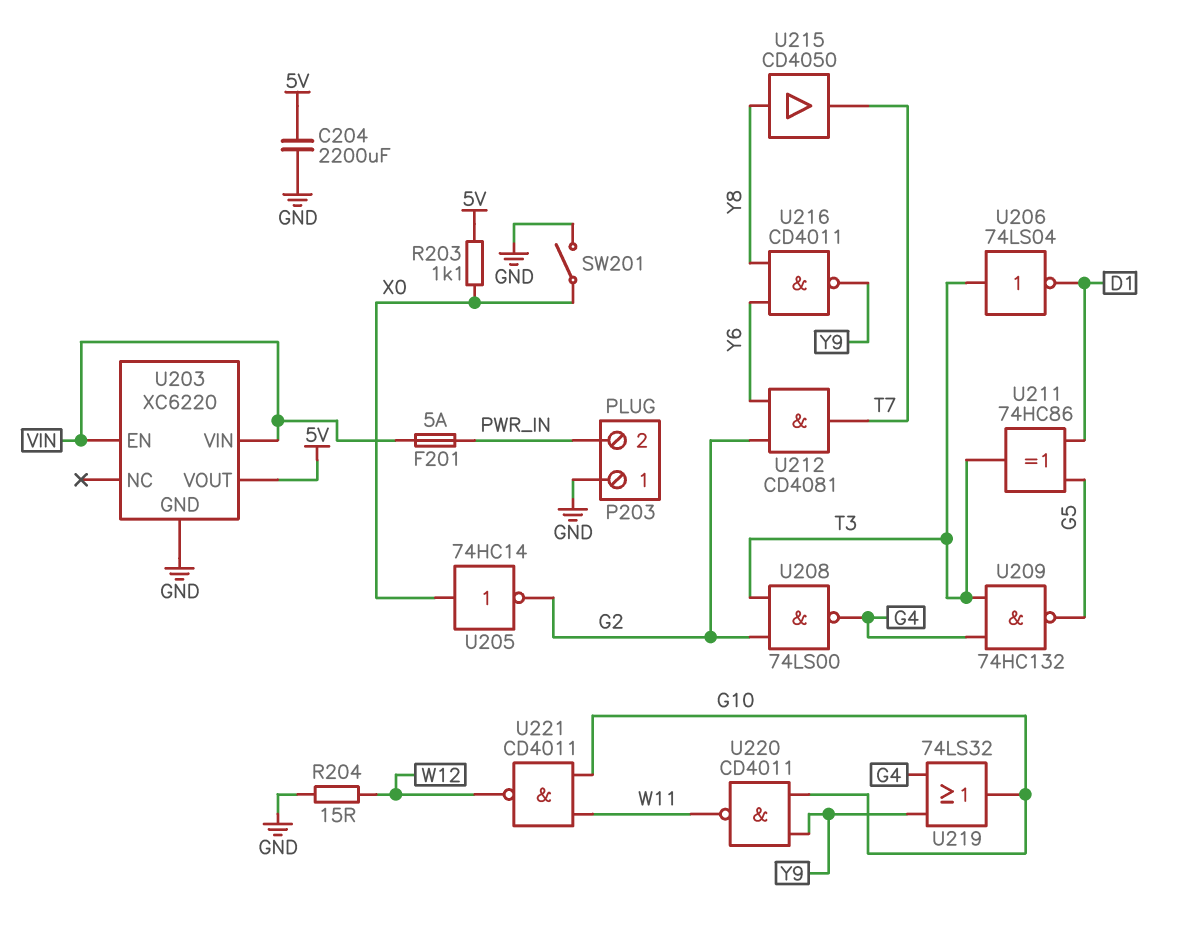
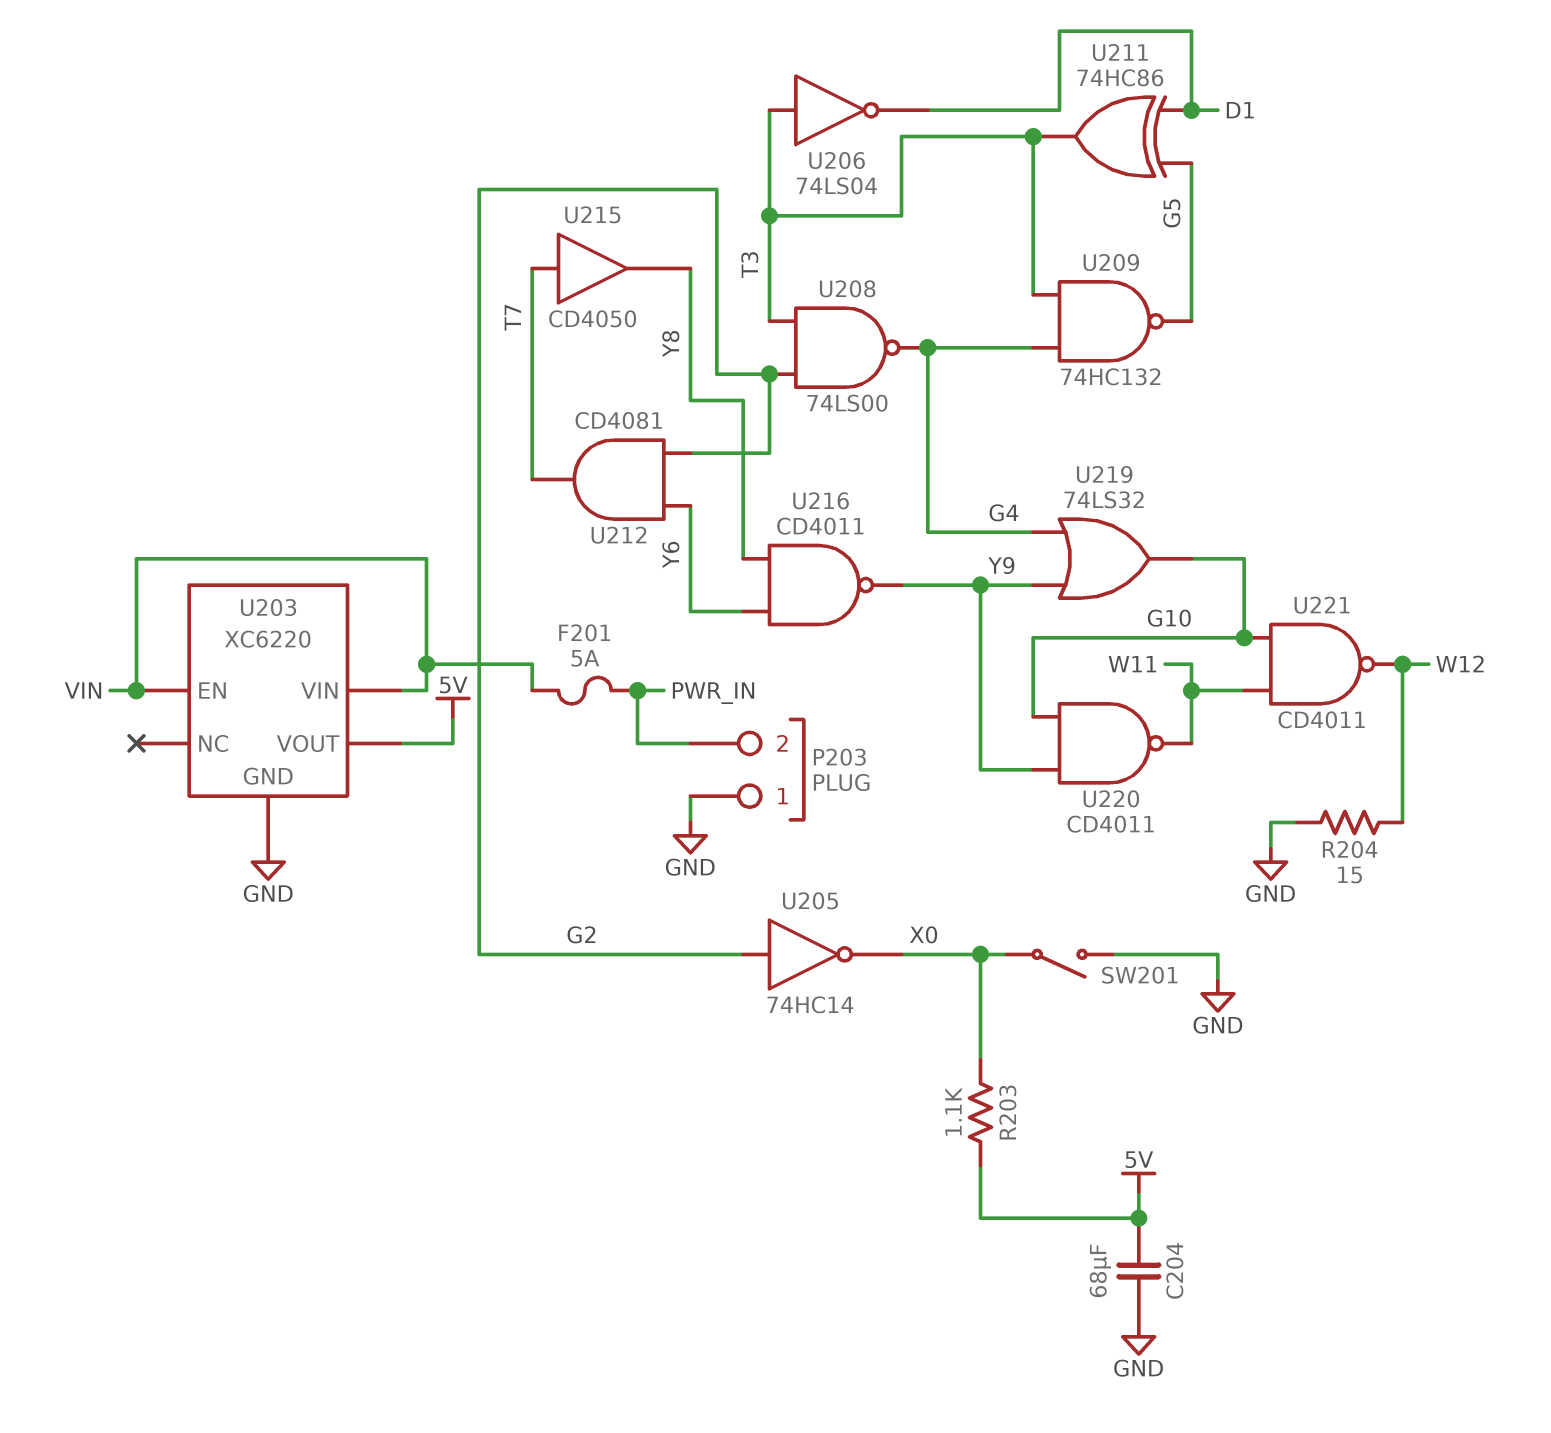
C204: 2200uF (5V, GND) -> 68uF (5V, GND)
U205: NOT 74HC14 (in X0, out G2) -> NOT 74HC14 (in G2, out X0)
U215: buffer CD4050 (in Y8, out T7) -> buffer CD4050 (in T7, out Y8)

